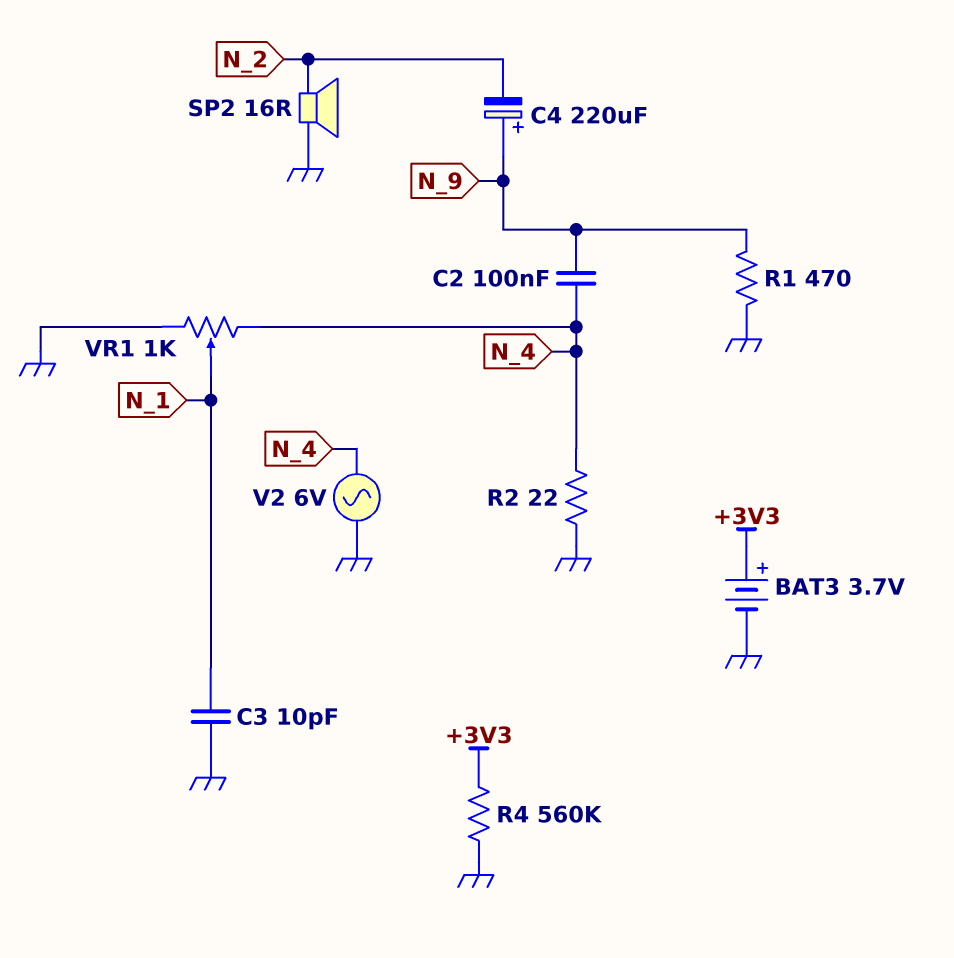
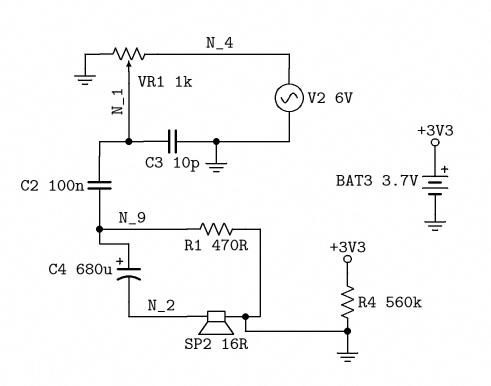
C2: 100nF (N_4, N_9) -> 100nF (N_1, N_9)
C4: 220uF (plus N_9, minus N_2) -> 680uF (plus N_9, minus N_2)
R2: 22 (GND, N_4) -> none

